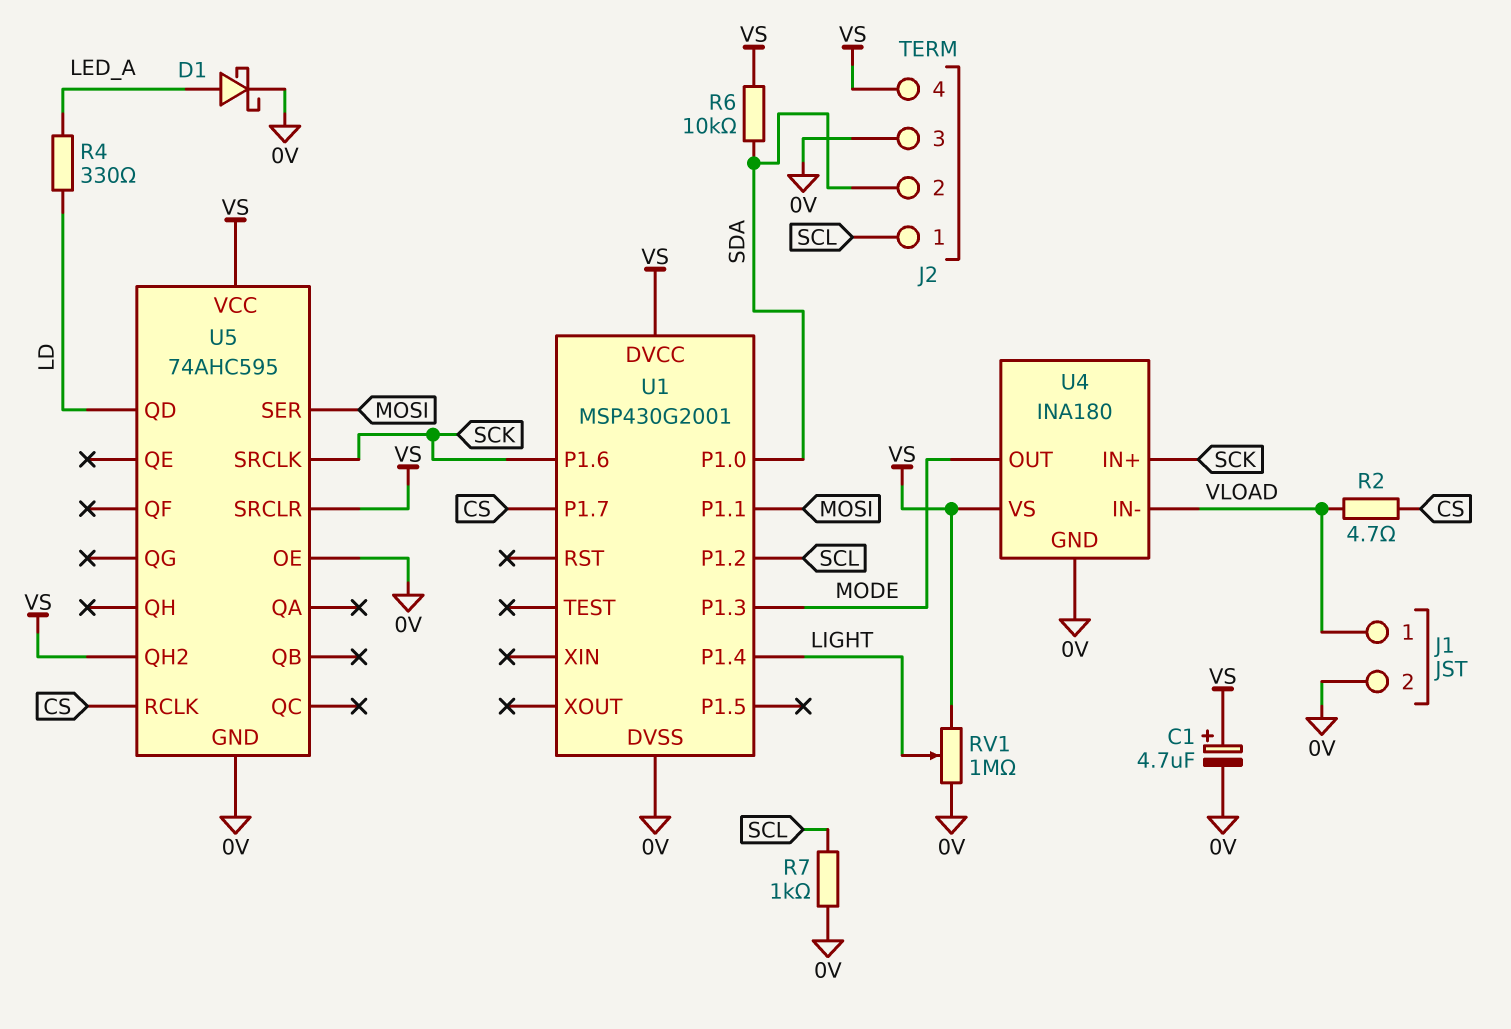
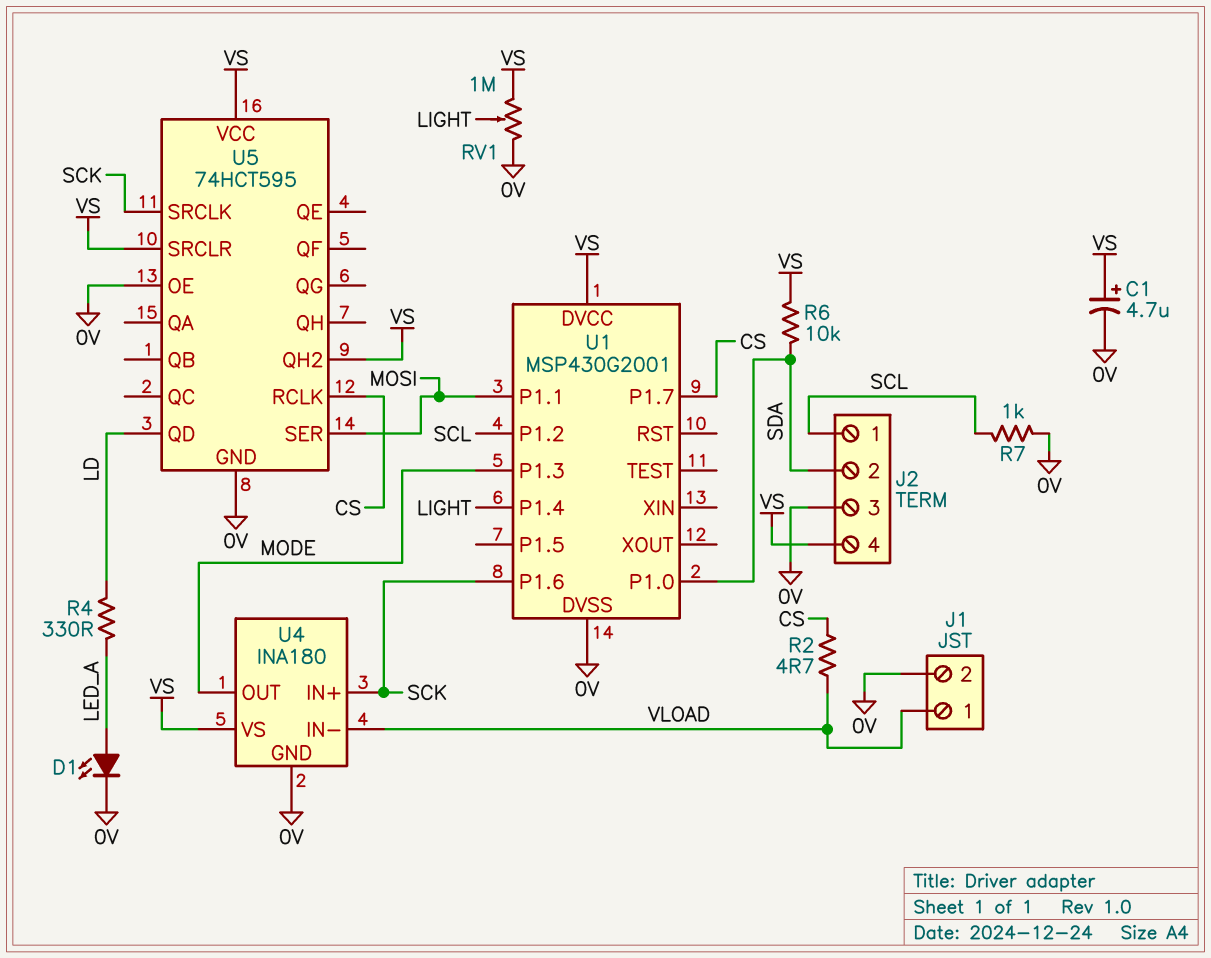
D1: schottky (A LED_A, K 0V) -> LED (A LED_A, K 0V)
U5: 74AHC595 -> 74HCT595

